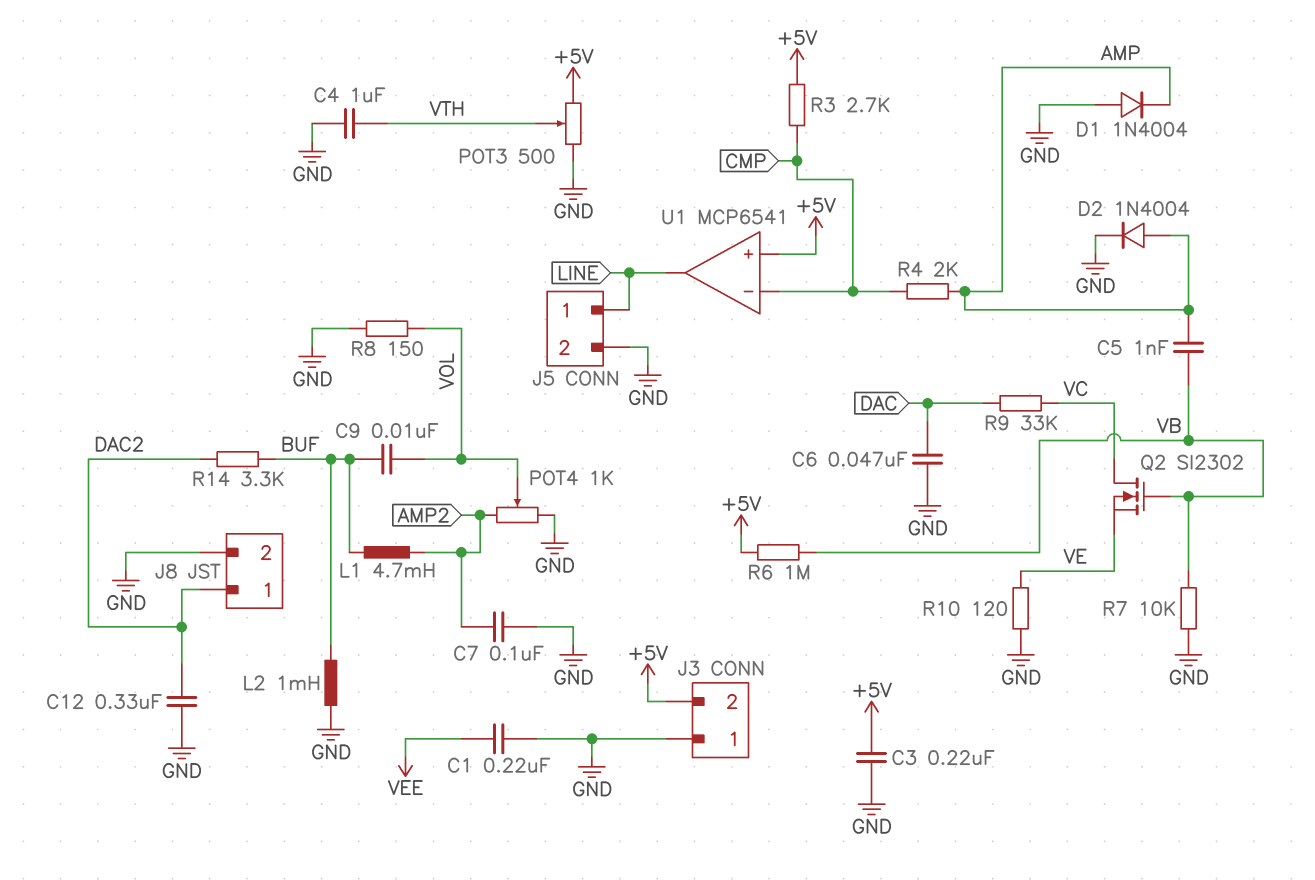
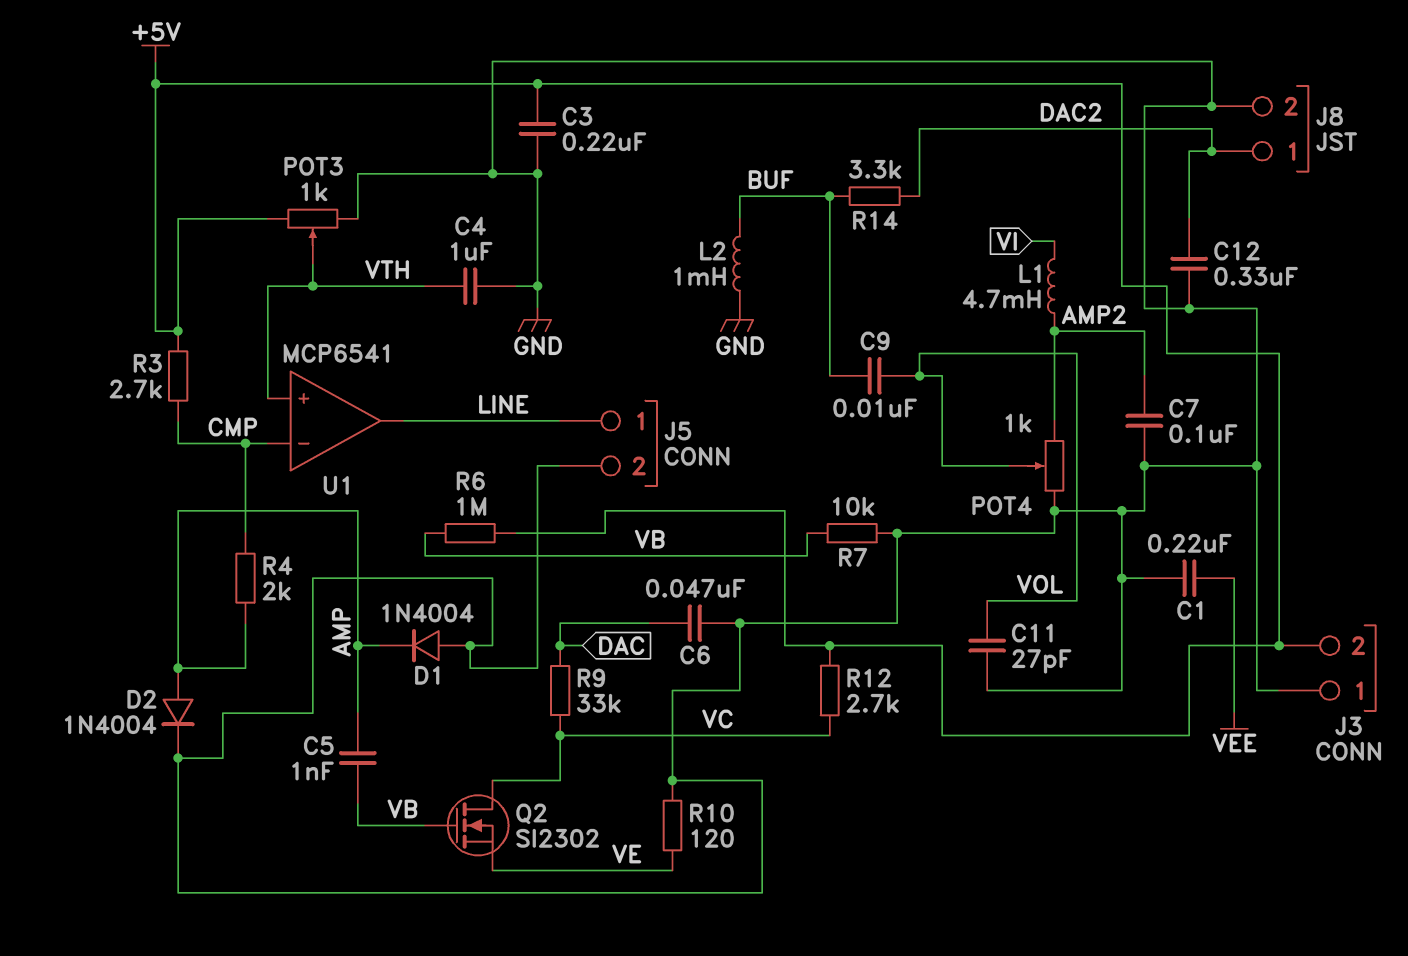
C11: none -> 27pF (GND, VOL)
L1: 4.7mH (AMP2, BUF) -> 4.7mH (AMP2, VI)
POT3: 500 (+5V, GND, wiper VTH) -> 1k (+5V, GND, wiper VTH)
R8: 150 (GND, VOL) -> none
R12: none -> 2.7k (+5V, VC)
U1 pin in+: +5V -> VTH

